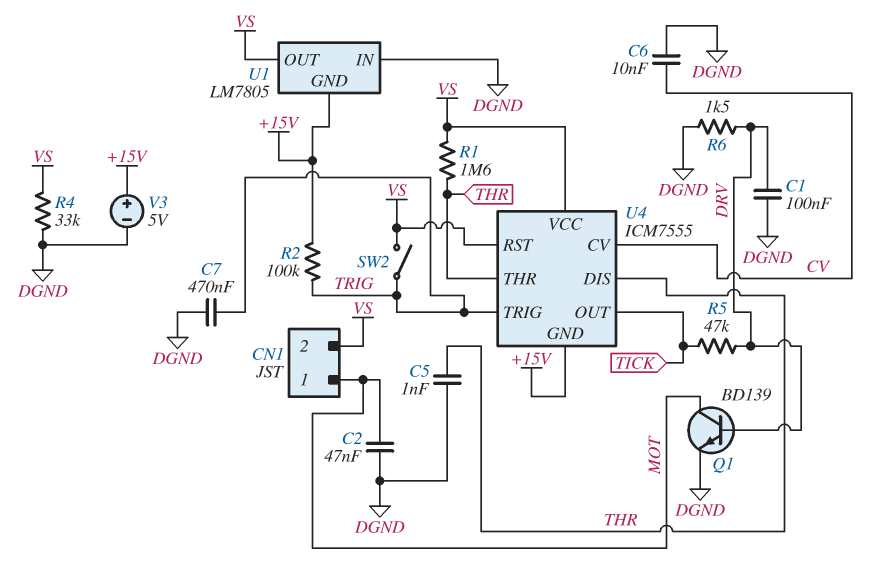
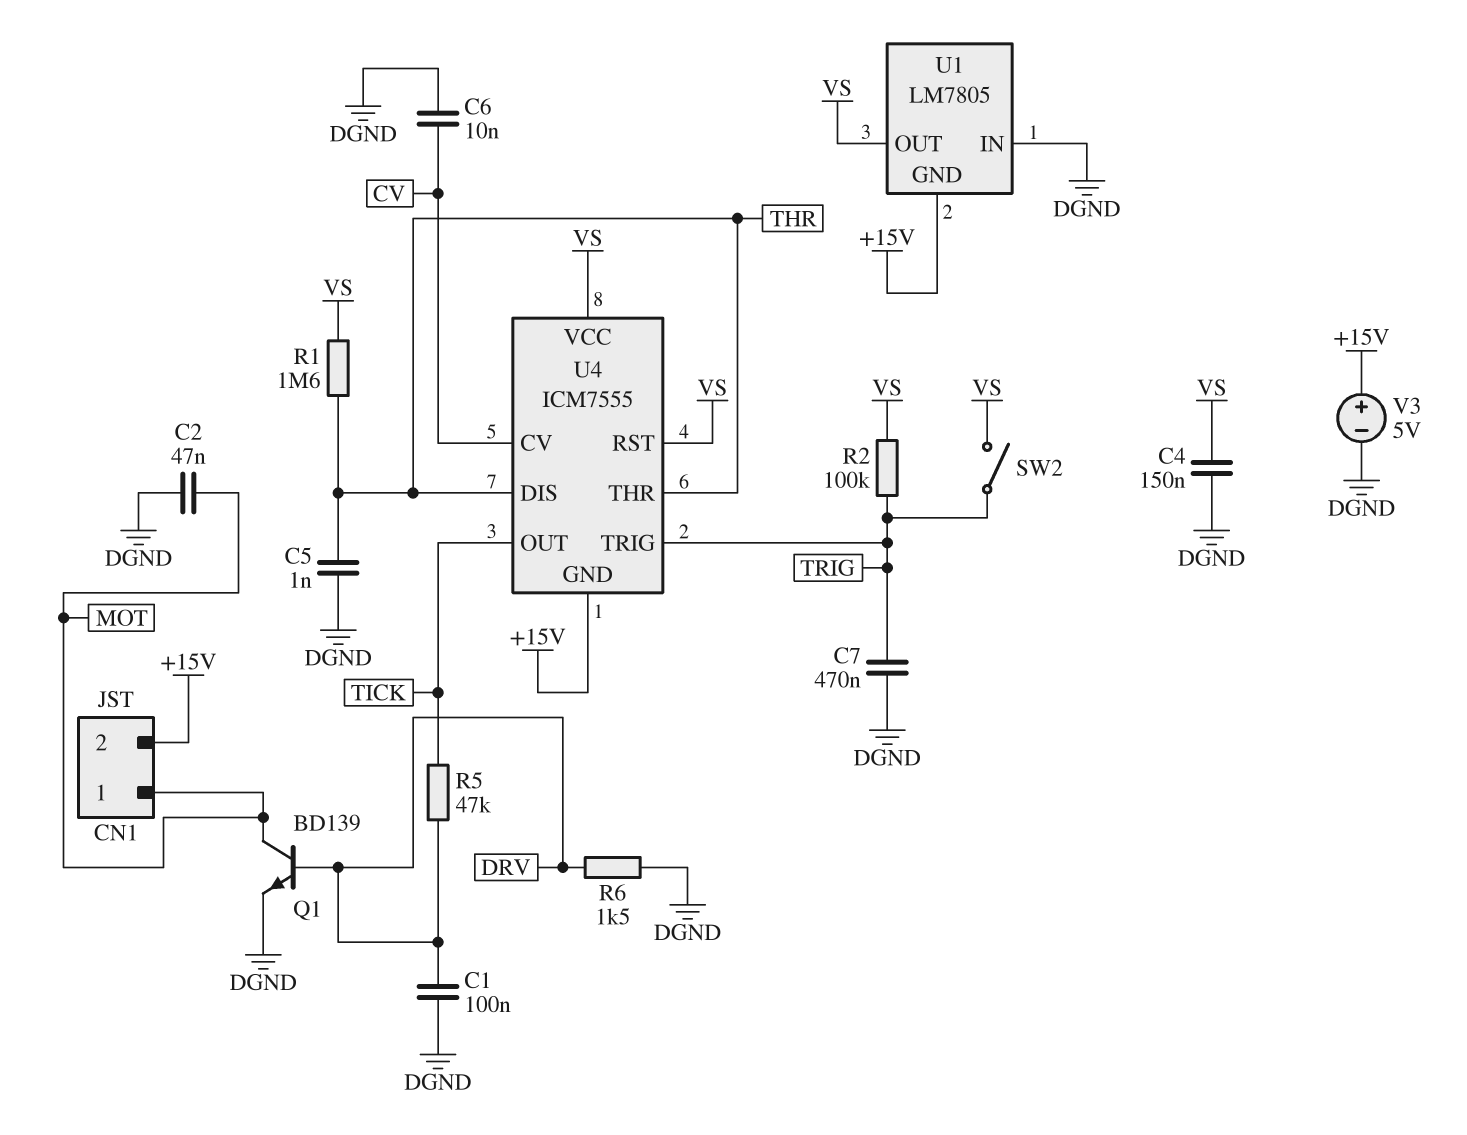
C4: none -> 150nF (DGND, VS)
CN1 pin 2: VS -> +15V
R2: 100k (+15V, TRIG) -> 100k (TRIG, VS)
R4: 33k (DGND, VS) -> none

